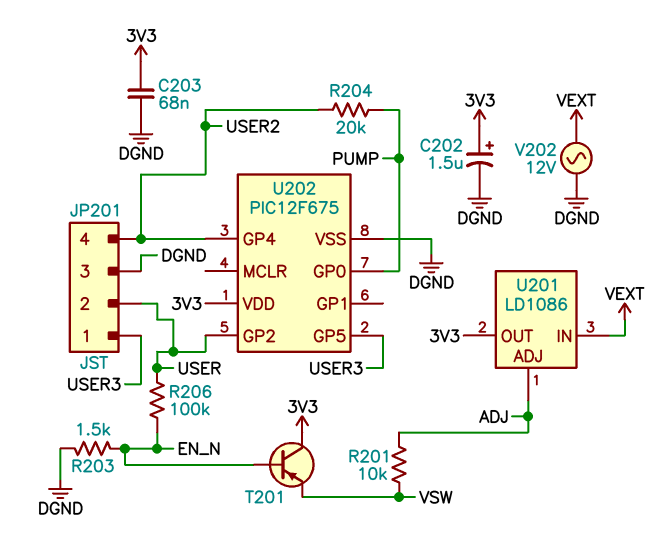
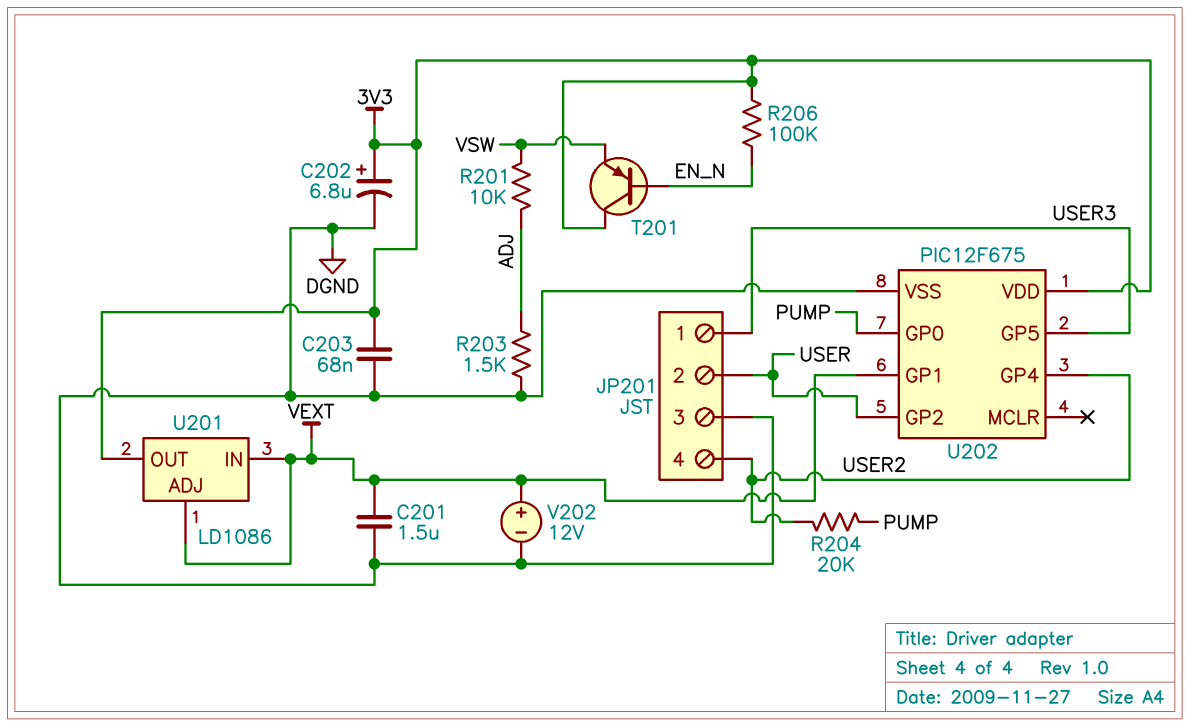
C201: none -> 1.5uF (DGND, VEXT)
C202: 1.5uF (plus 3V3, minus DGND) -> 6.8uF (plus 3V3, minus DGND)
R203: 1.5k (DGND, EN_N) -> 1.5k (ADJ, DGND)
R206: 100k (EN_N, USER) -> 100k (3V3, EN_N)
U201 pin ADJ: ADJ -> VEXT
U202 pin GP1: none -> VEXT
V202: AC 12V (DGND, VEXT) -> 12V (plus VEXT, minus DGND)

